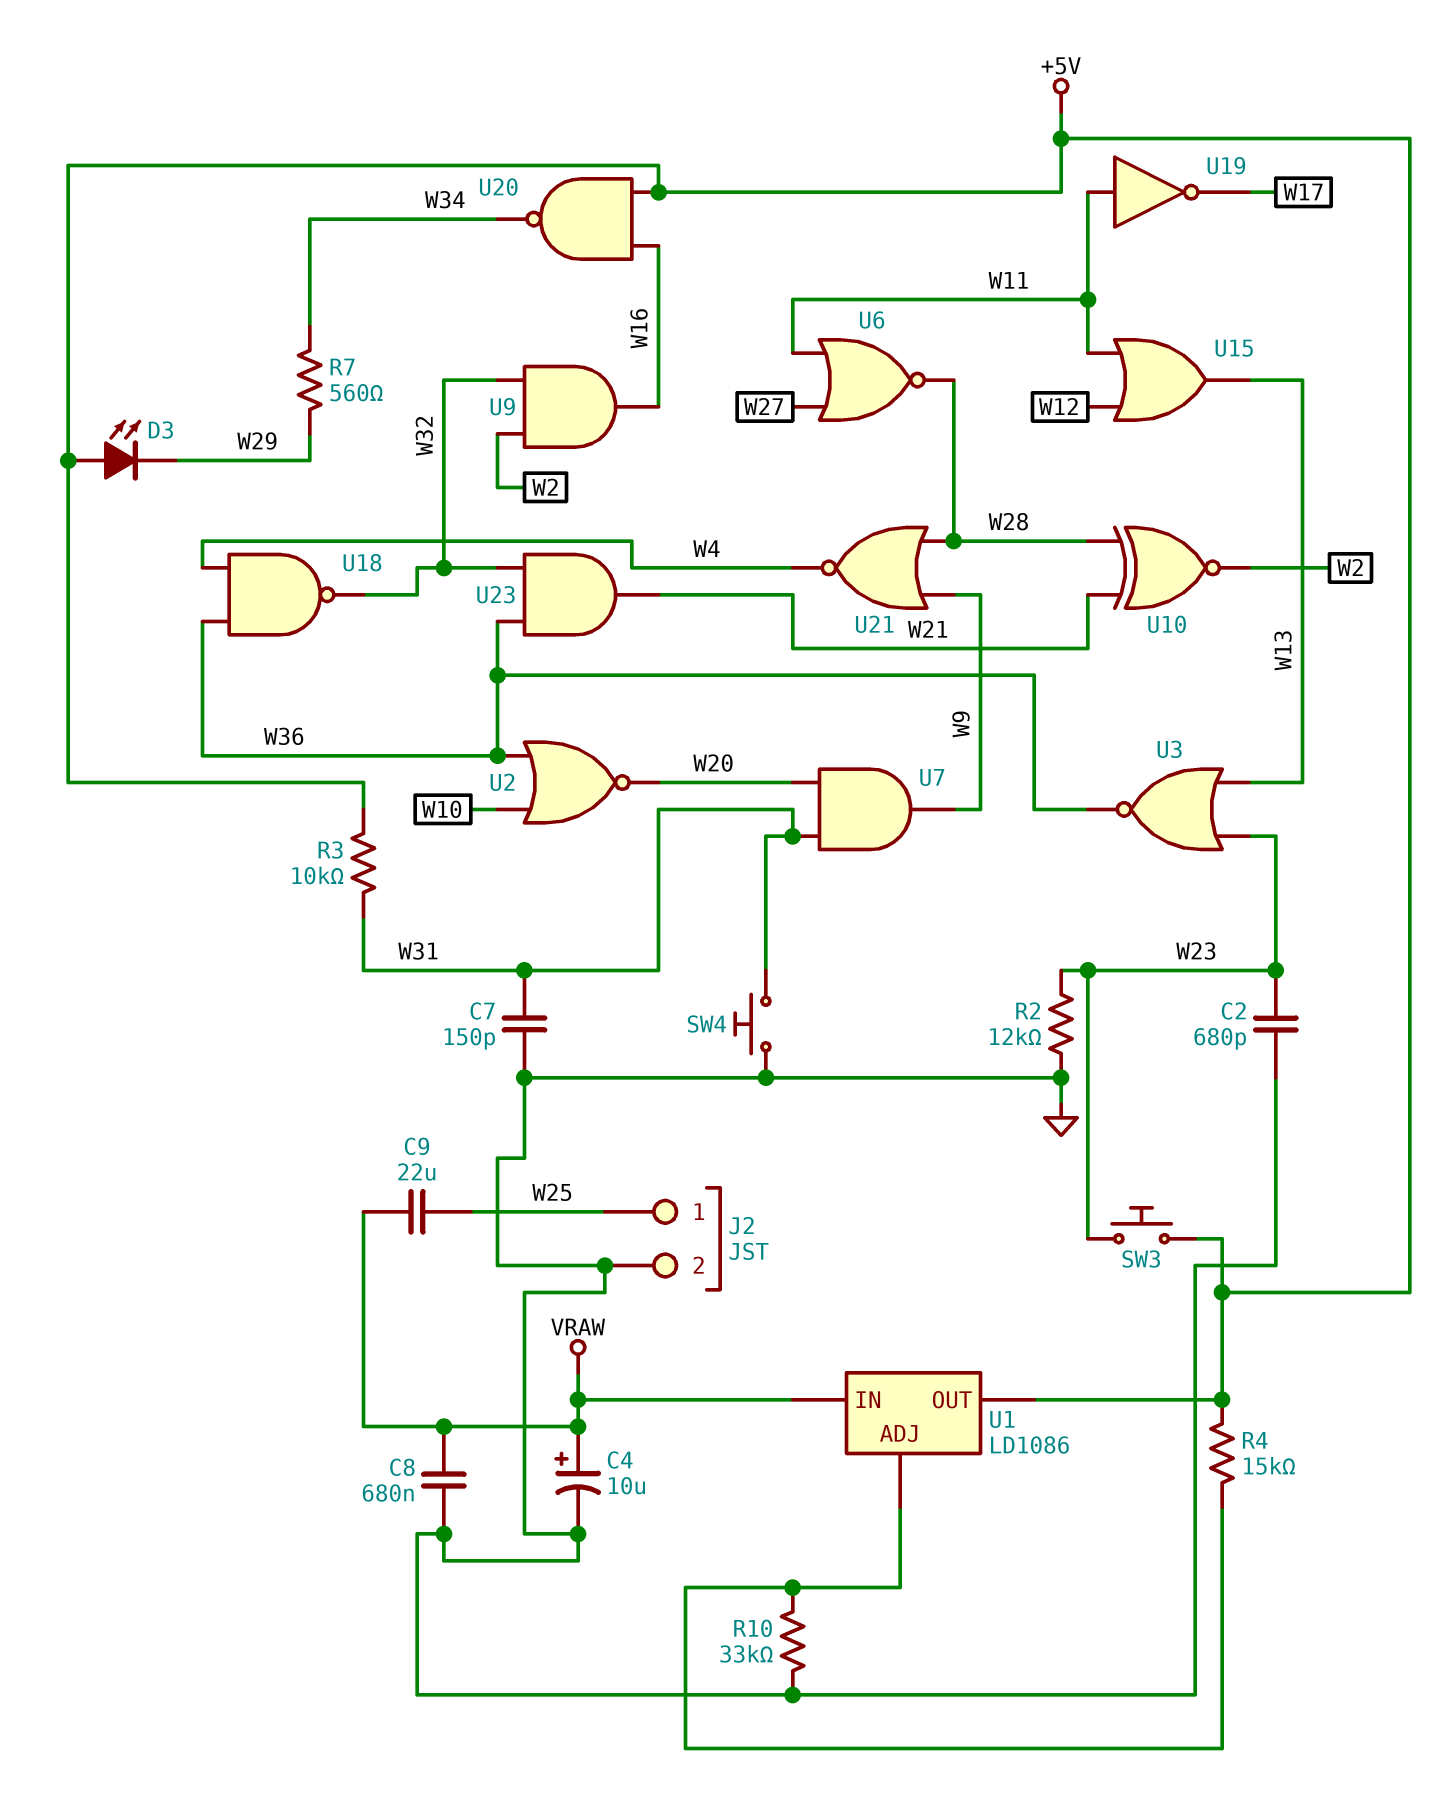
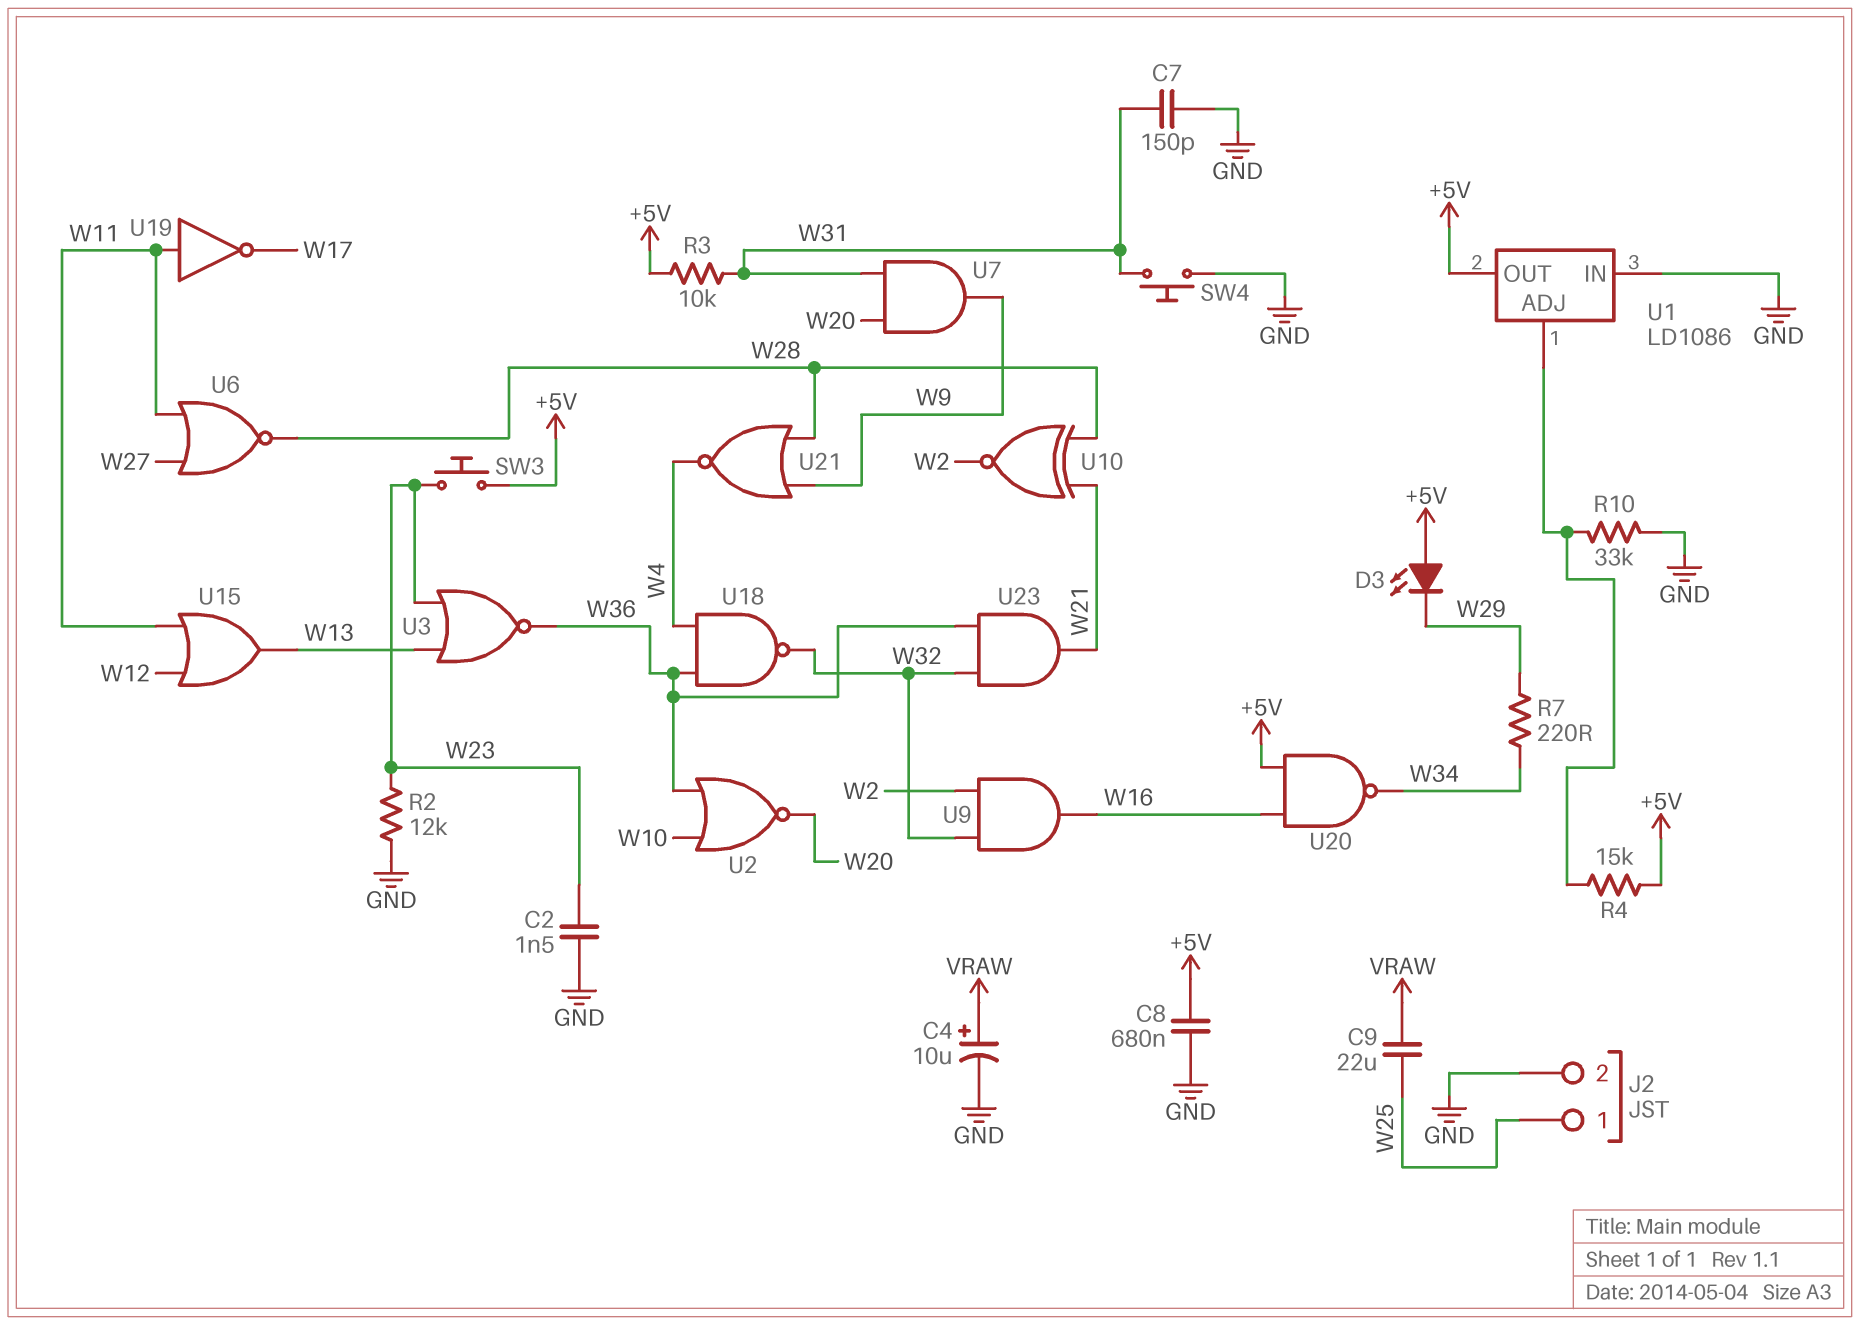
C2: 680pF (GND, W23) -> 1.5nF (GND, W23)
C8: 680nF (GND, VRAW) -> 680nF (+5V, GND)
R7: 560 (W29, W34) -> 220 (W29, W34)
U1 pin IN: VRAW -> GND

